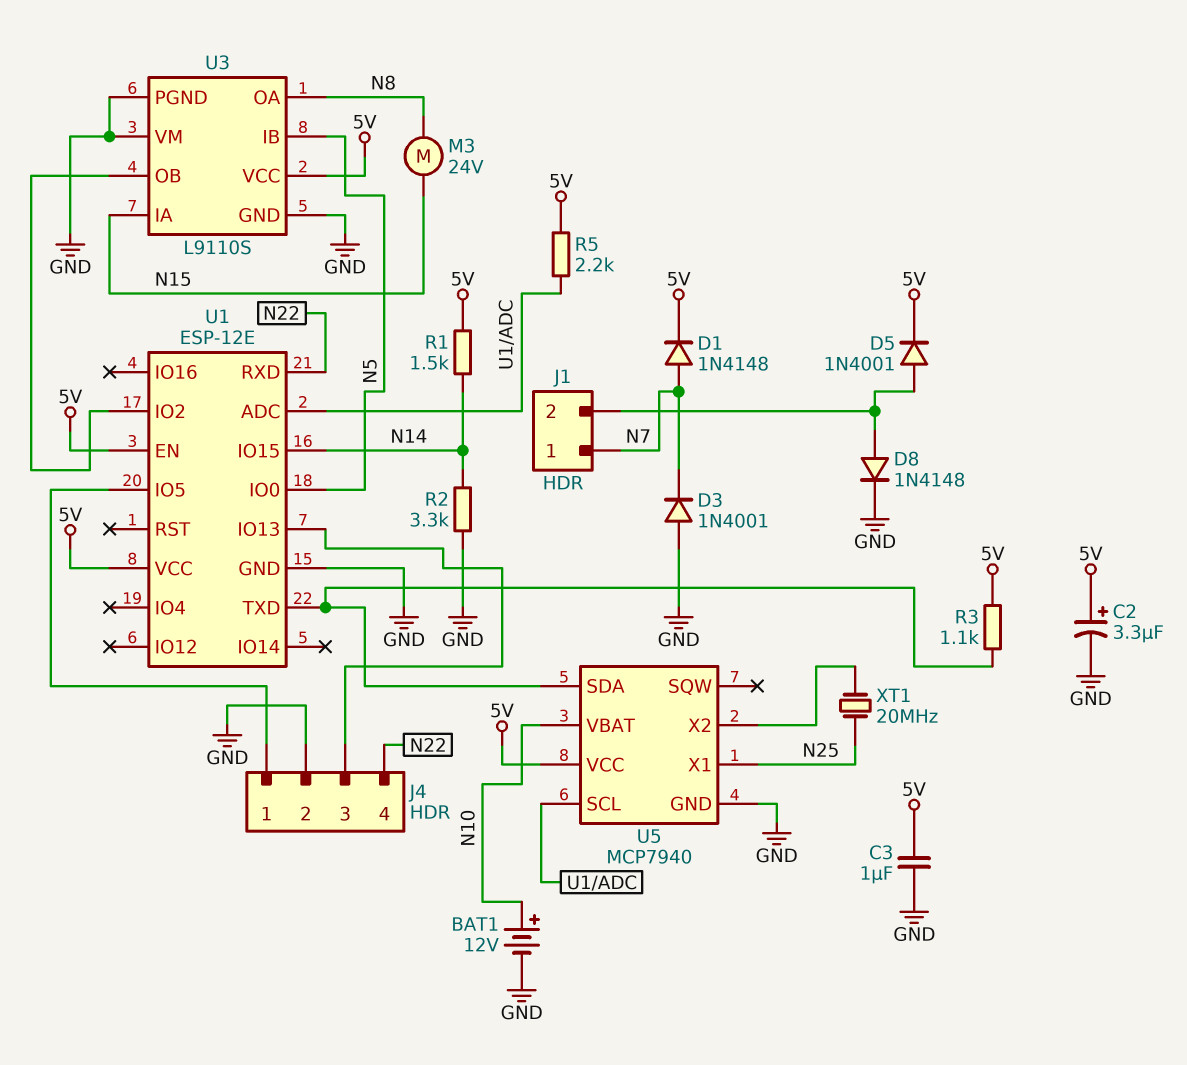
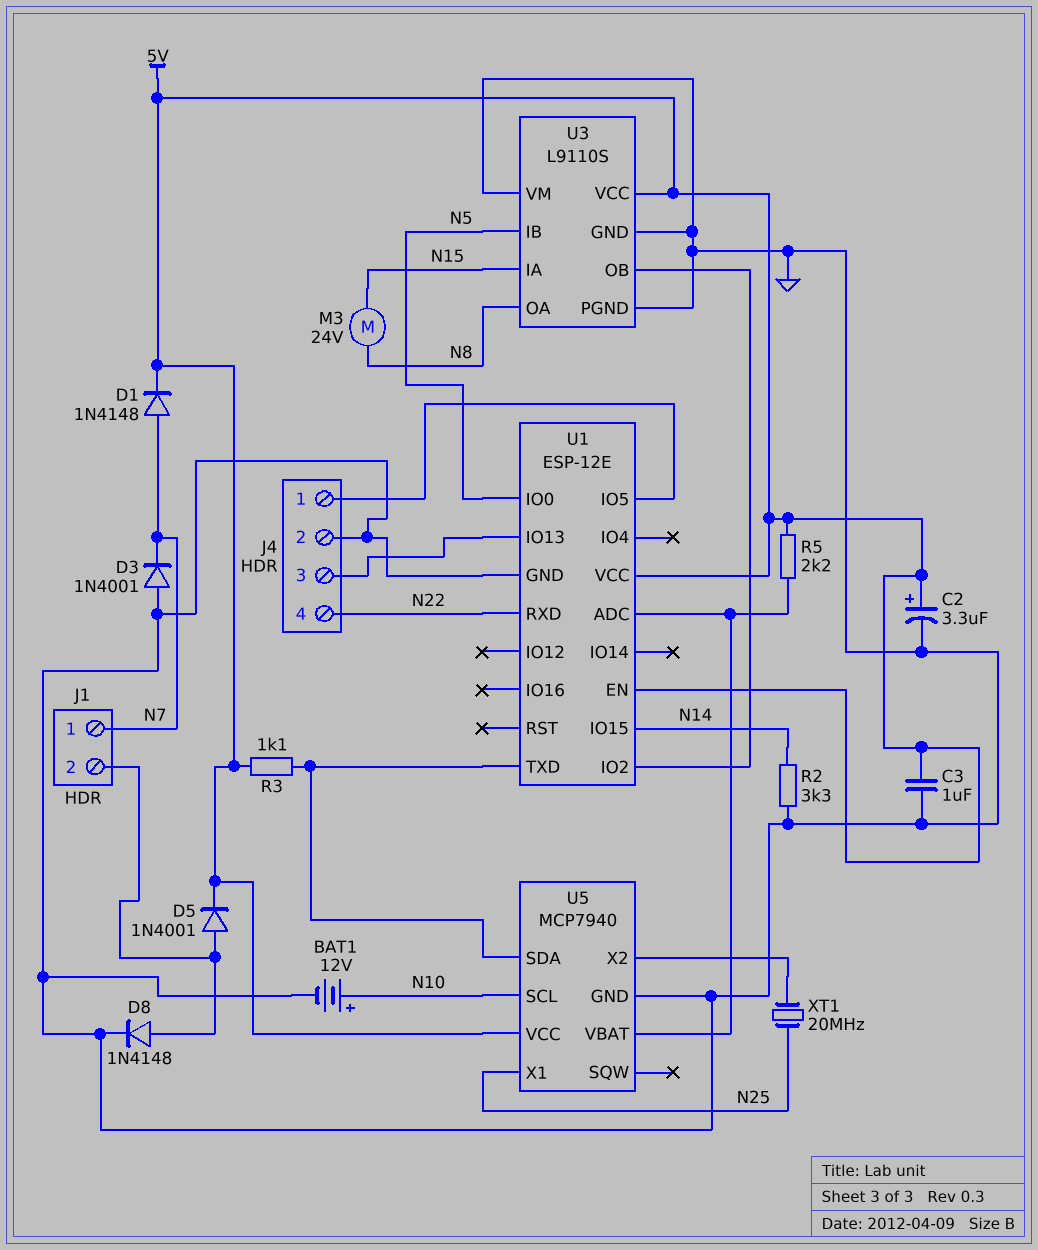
R1: 1.5k (5V, N14) -> none
U5 pin SCL: U1/ADC -> N10
U5 pin VBAT: N10 -> U1/ADC

